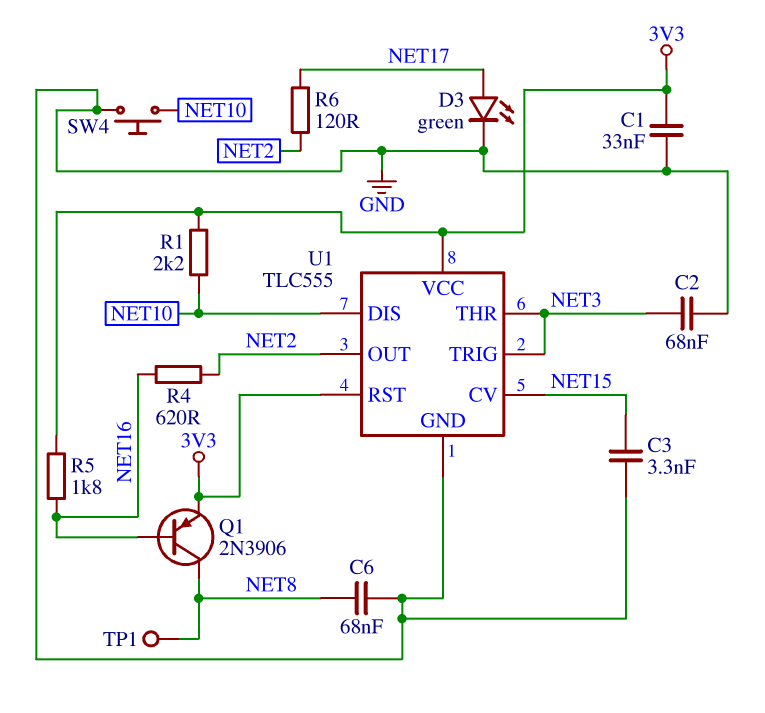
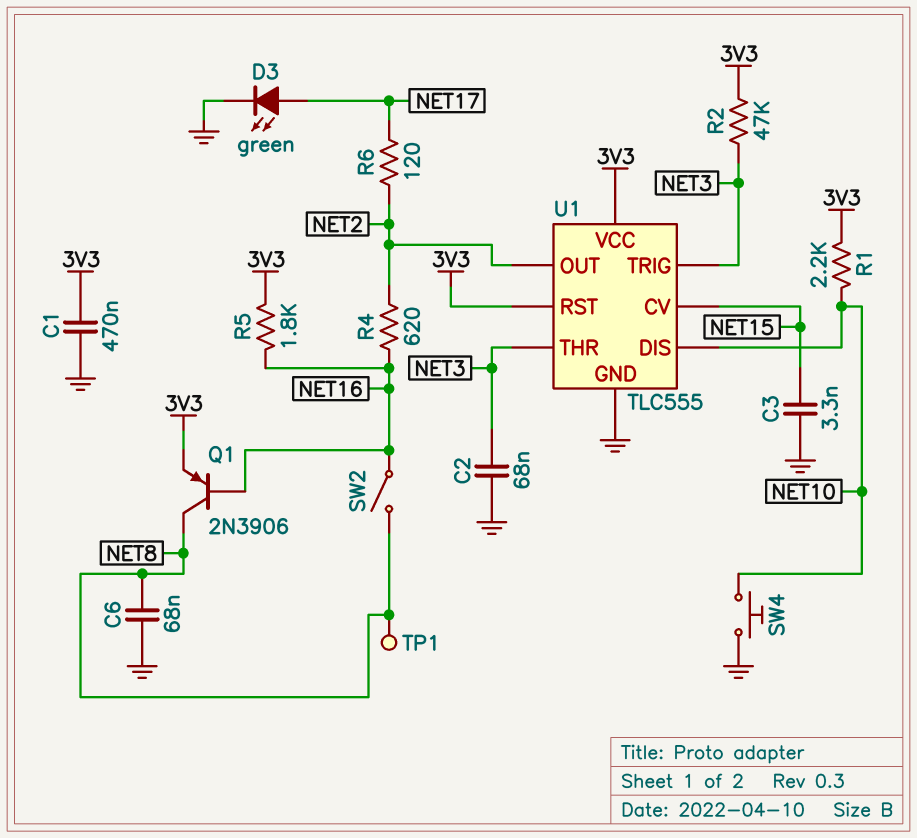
C1: 33nF (3V3, GND) -> 470nF (3V3, GND)
R2: none -> 47k (3V3, NET3)
SW2: none -> switch (NET8, NET16)

